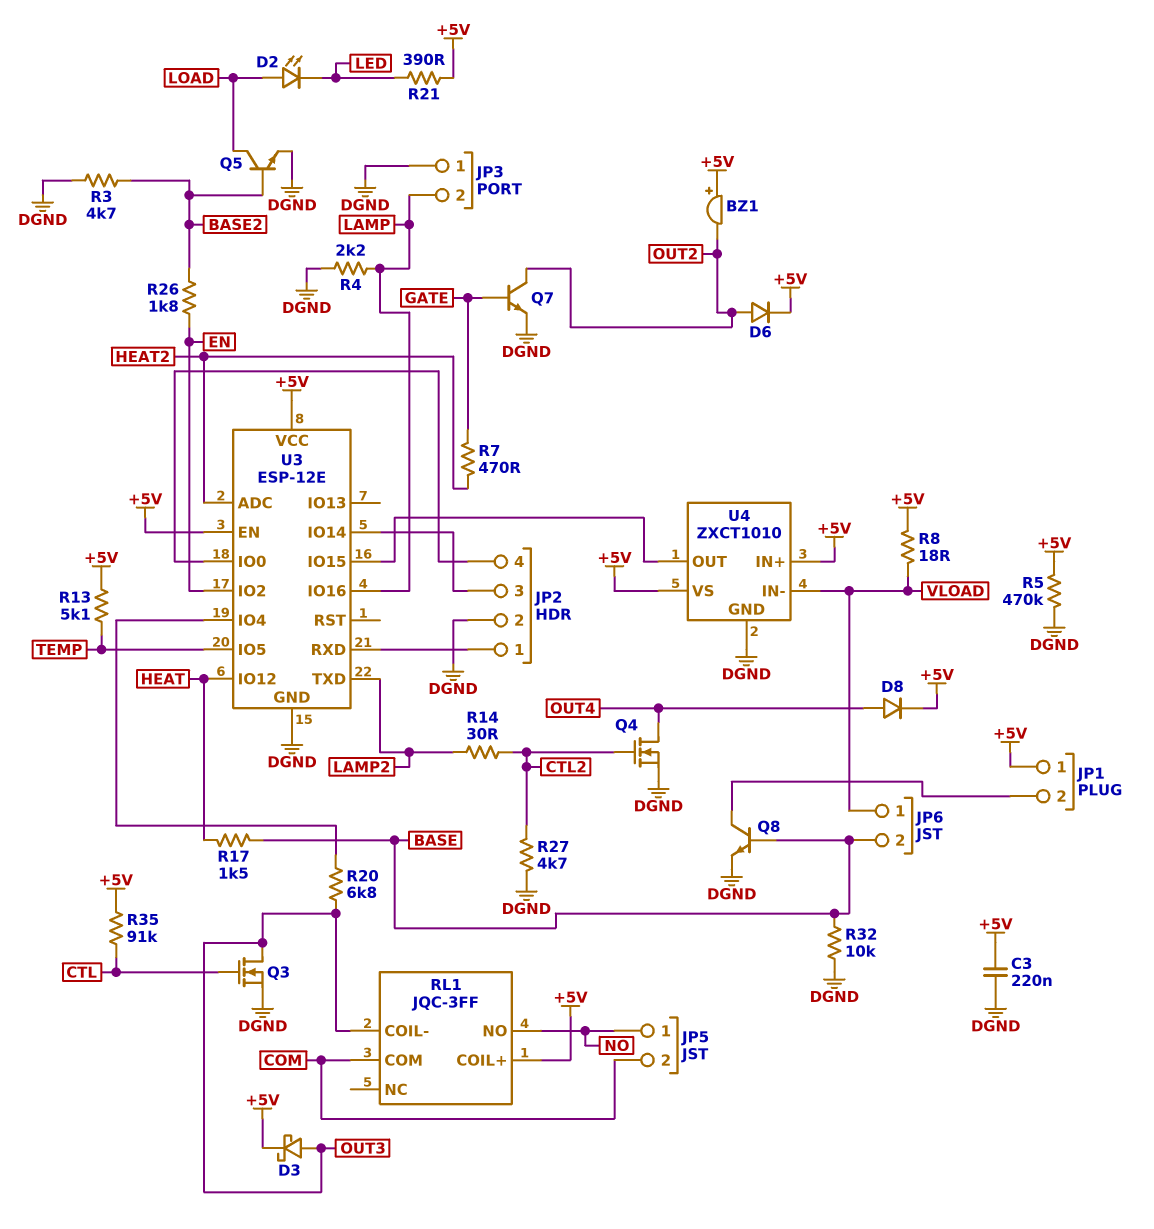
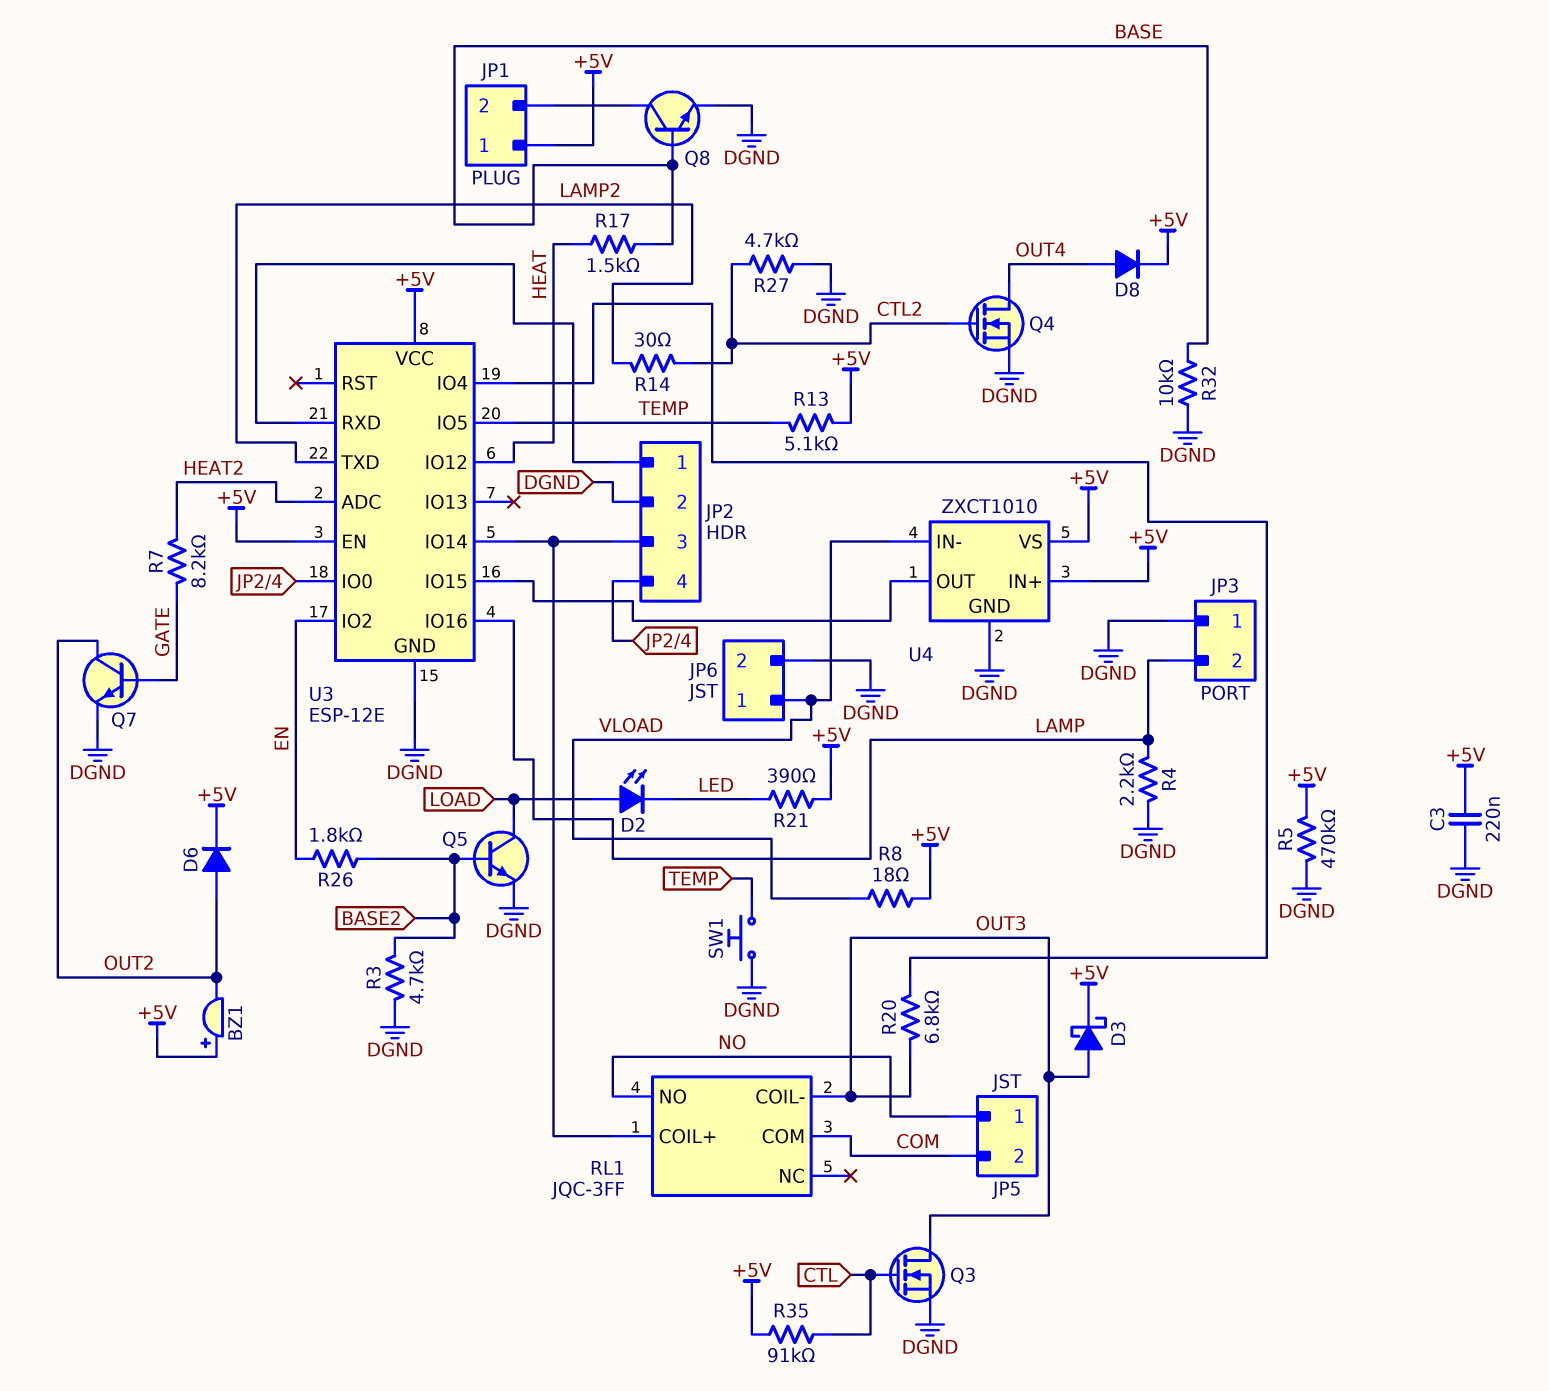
JP6 pin 2: BASE -> DGND
R7: 470 (GATE, HEAT2) -> 8.2k (GATE, HEAT2)
RL1 pin COIL+: +5V -> JP2/3
SW1: none -> button (DGND, TEMP)

